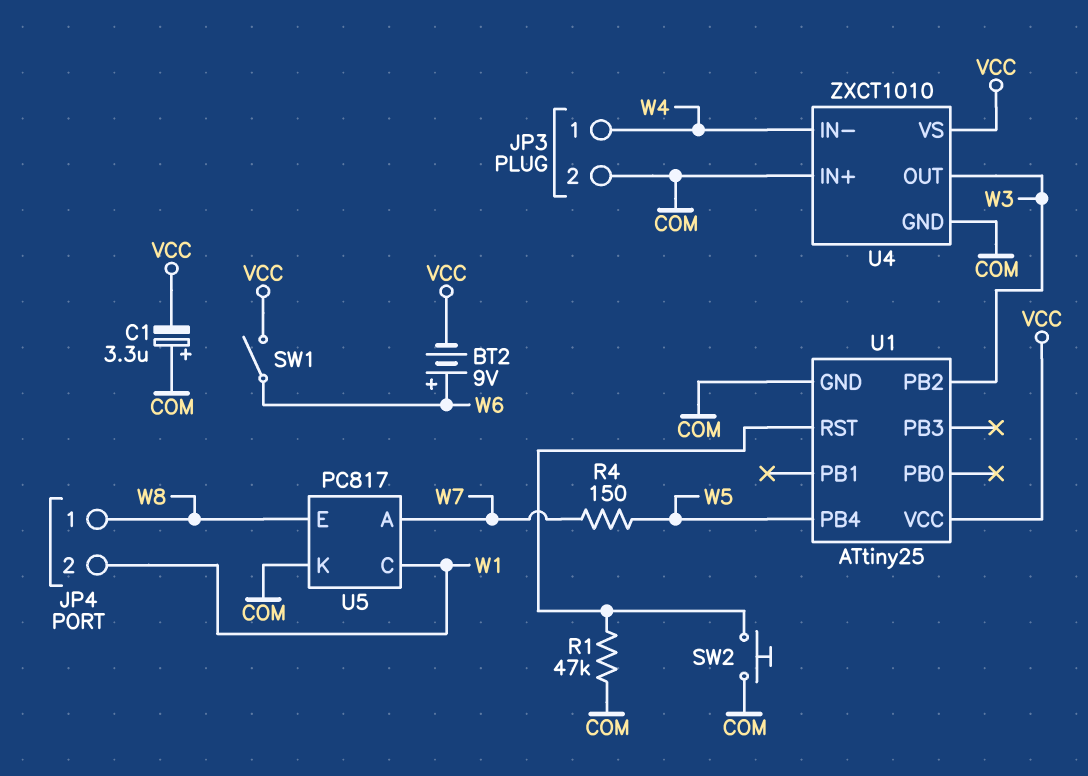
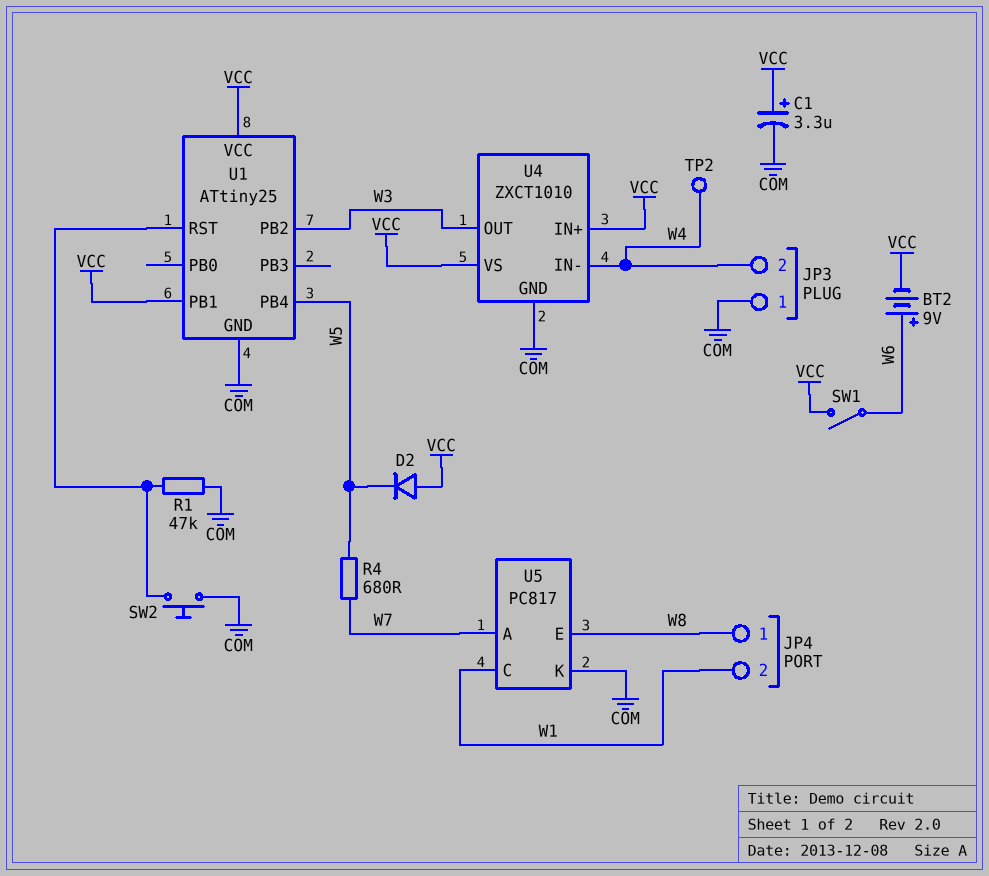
C1: 3.3uF (plus COM, minus VCC) -> 3.3uF (plus VCC, minus COM)
D2: none -> diode (A VCC, K W5)
JP3 pin 1: W4 -> COM
JP3 pin 2: COM -> W4
R4: 150 (W5, W7) -> 680 (W5, W7)
TP2: none -> test point (W4)
U1 pin PB1: none -> VCC
U4 pin IN+: COM -> VCC

